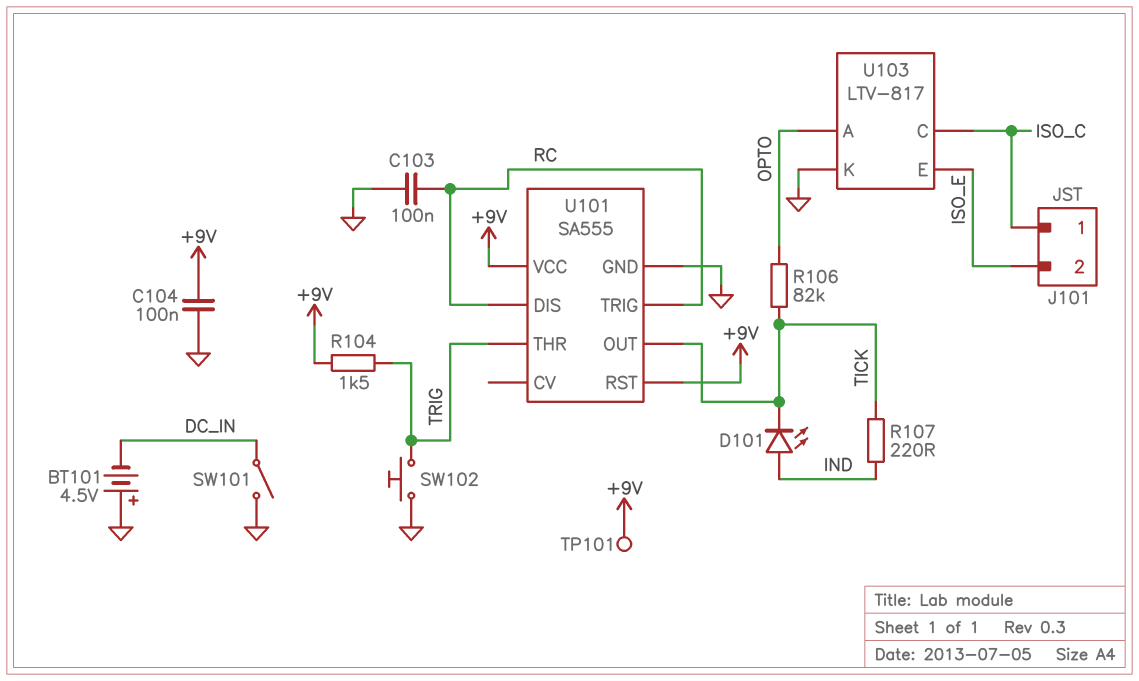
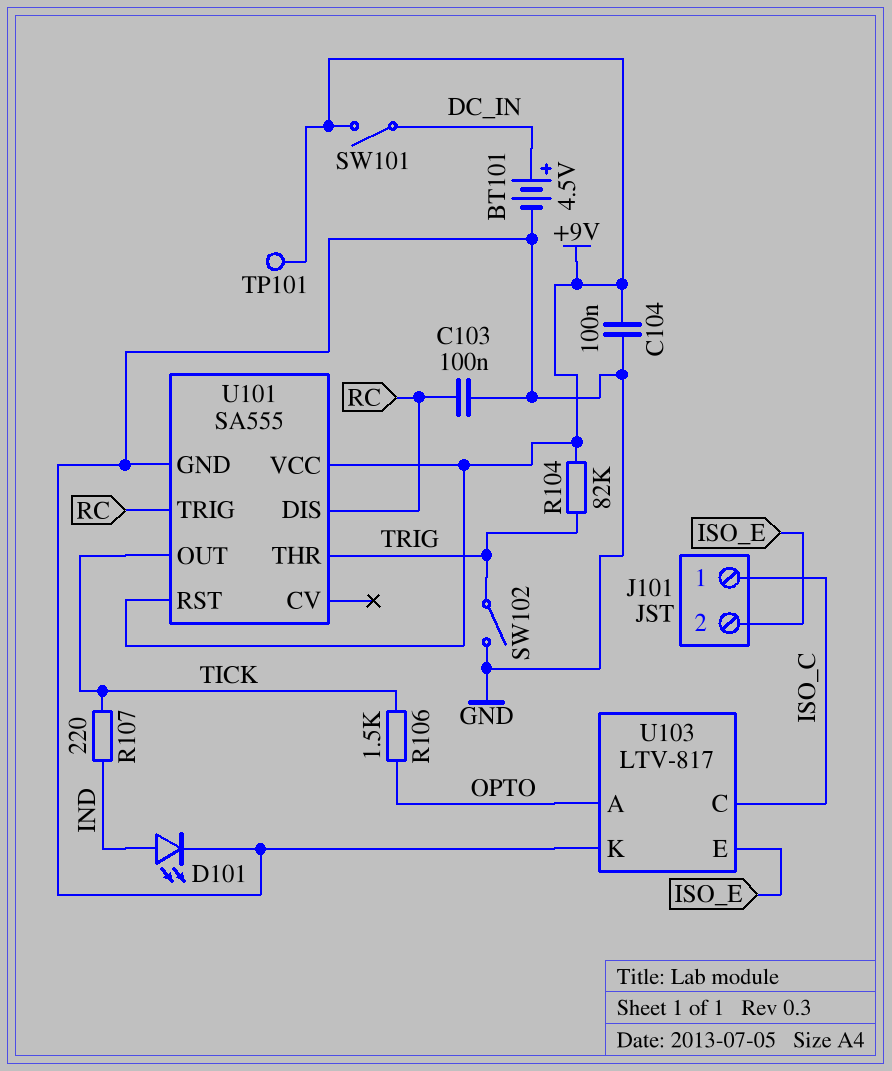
BT101: 4.5V (plus GND, minus DC_IN) -> 4.5V (plus DC_IN, minus GND)
D101: LED (A IND, K TICK) -> LED (A IND, K GND)
R104: 1.5k (+9V, TRIG) -> 82k (+9V, TRIG)
R106: 82k (OPTO, TICK) -> 1.5k (OPTO, TICK)
SW101: switch (DC_IN, GND) -> switch (+9V, DC_IN)
SW102: button (GND, TRIG) -> switch (GND, TRIG)

